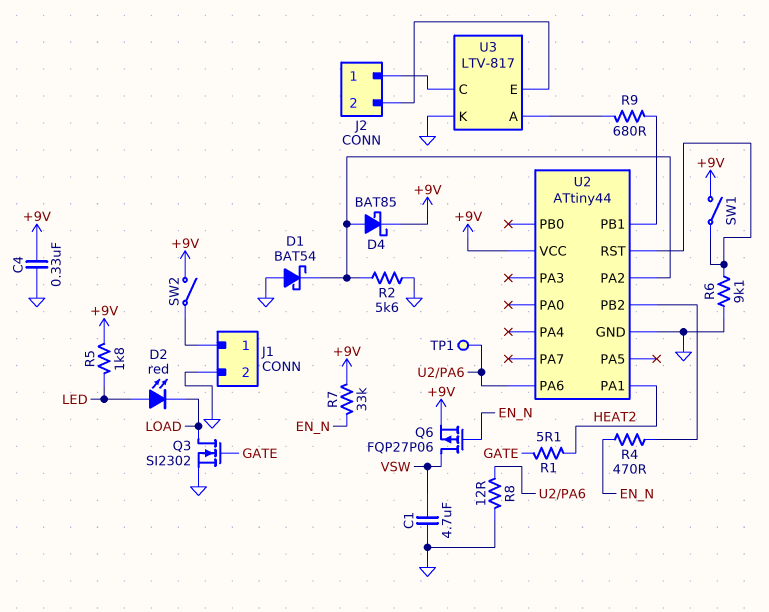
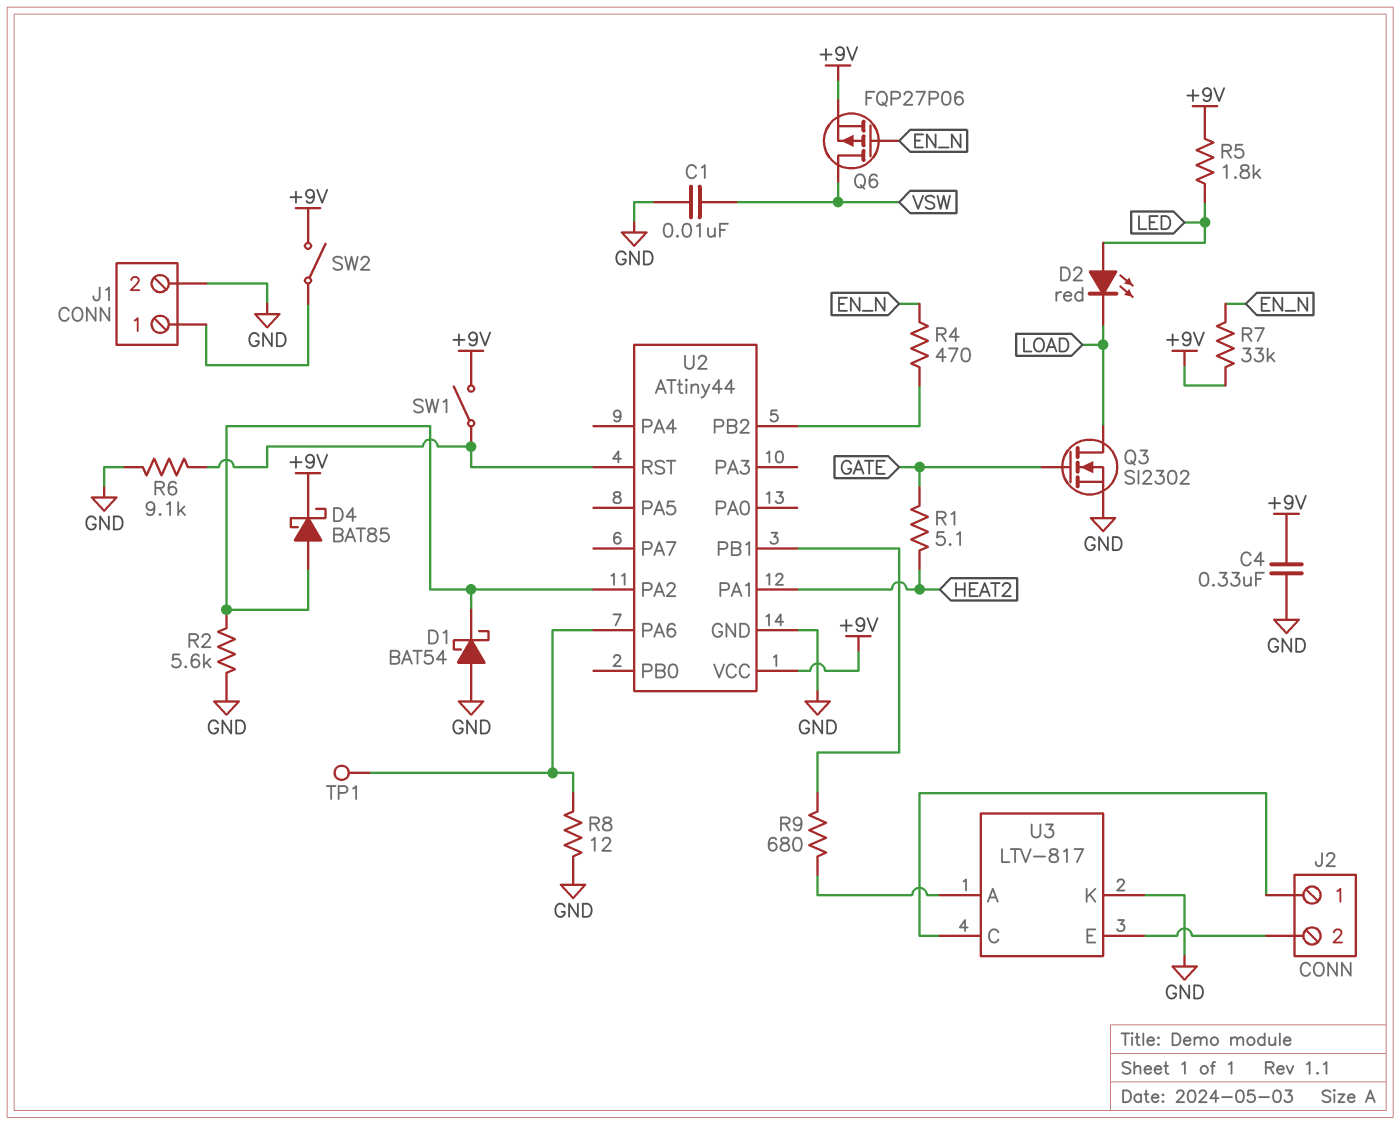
C1: 4.7uF (GND, VSW) -> 10nF (GND, VSW)

